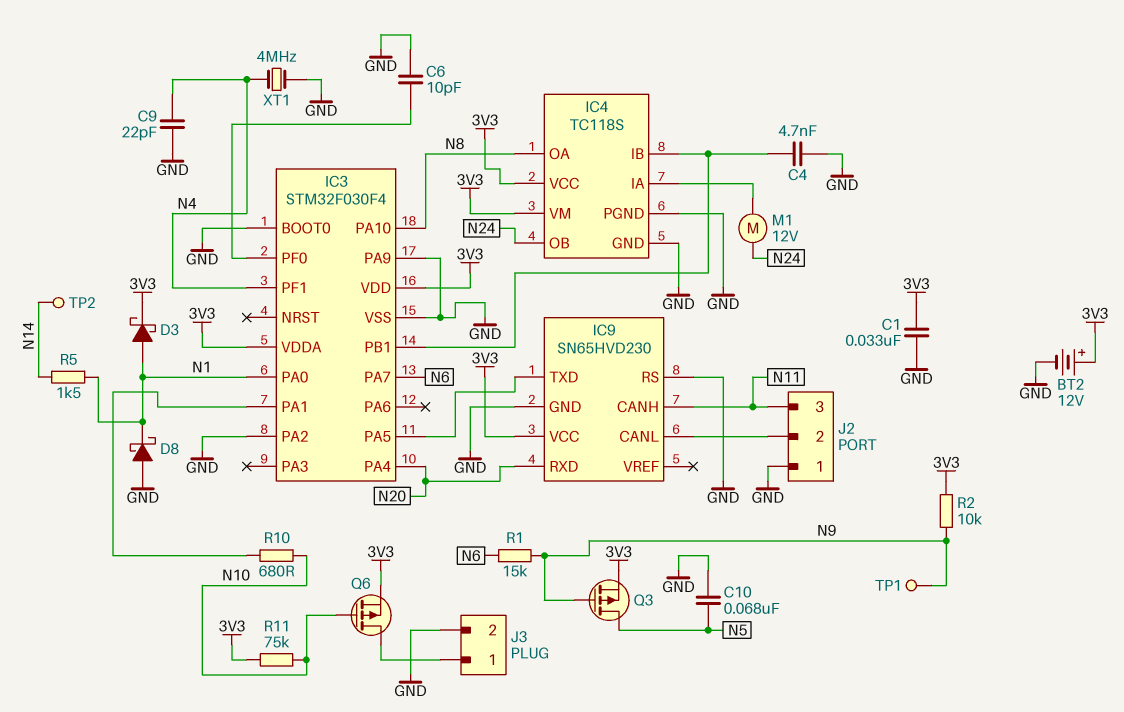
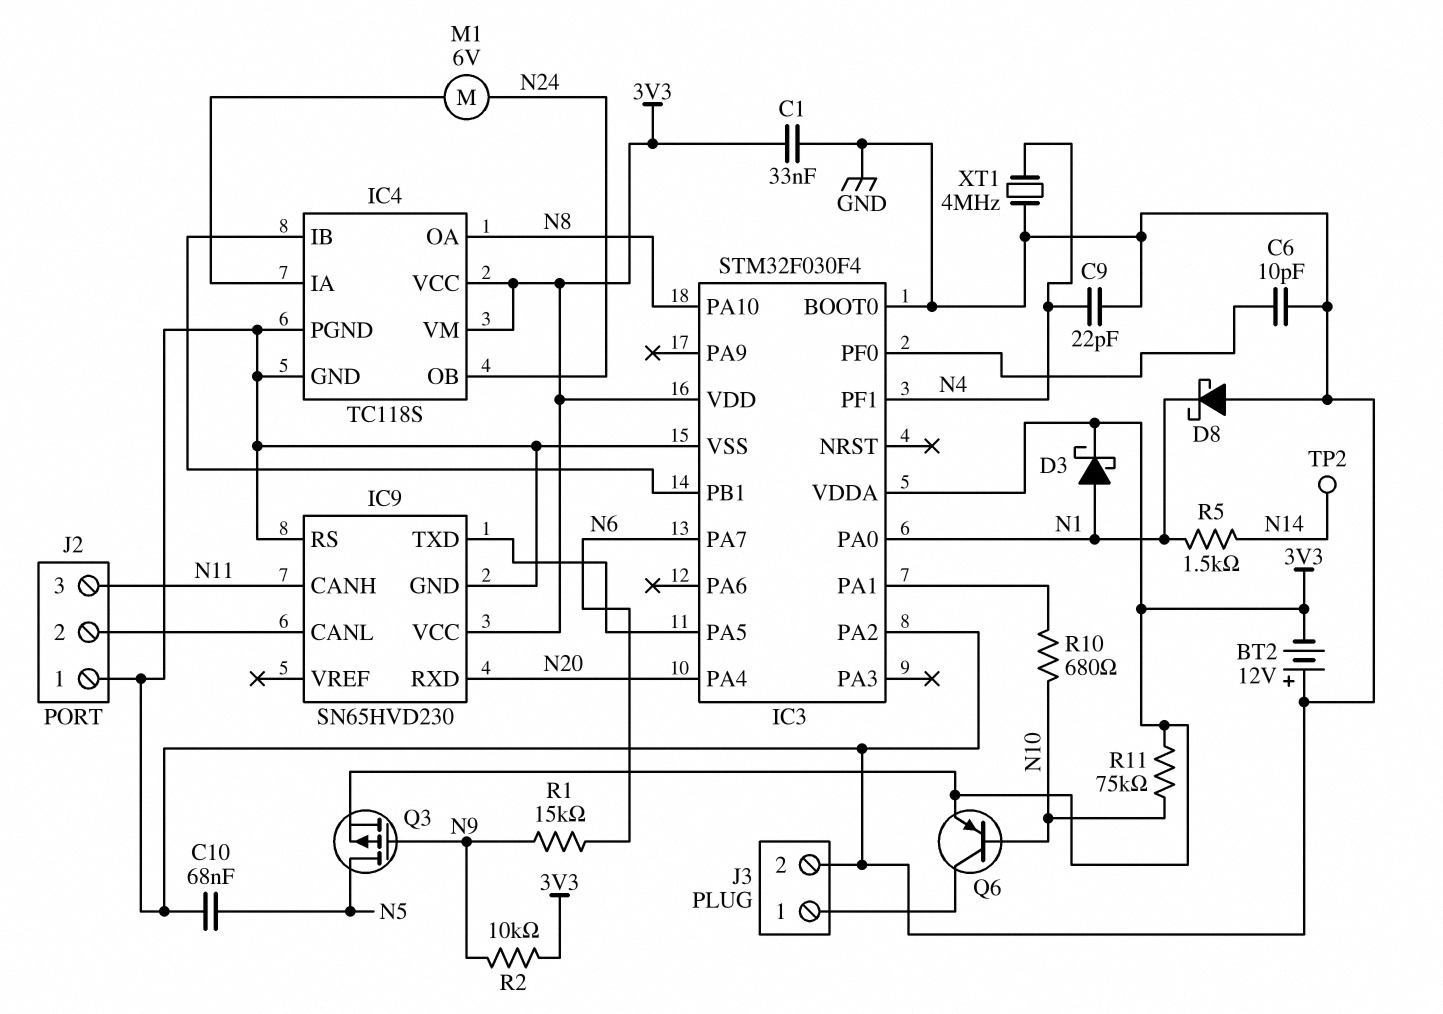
BT2: 12V (plus 3V3, minus GND) -> 12V (plus GND, minus 3V3)
C4: 4.7nF (GND, IC3/PB1) -> none
IC3 pin PA9: GND -> none
M1: motor 12V (IC4/IA, N24) -> motor 6V (IC4/IA, N24)
Q6: PMOS (G N10, D J3/1, S 3V3) -> PNP (B N10, C J3/1, E 3V3)
TP1: test point (N9) -> none

